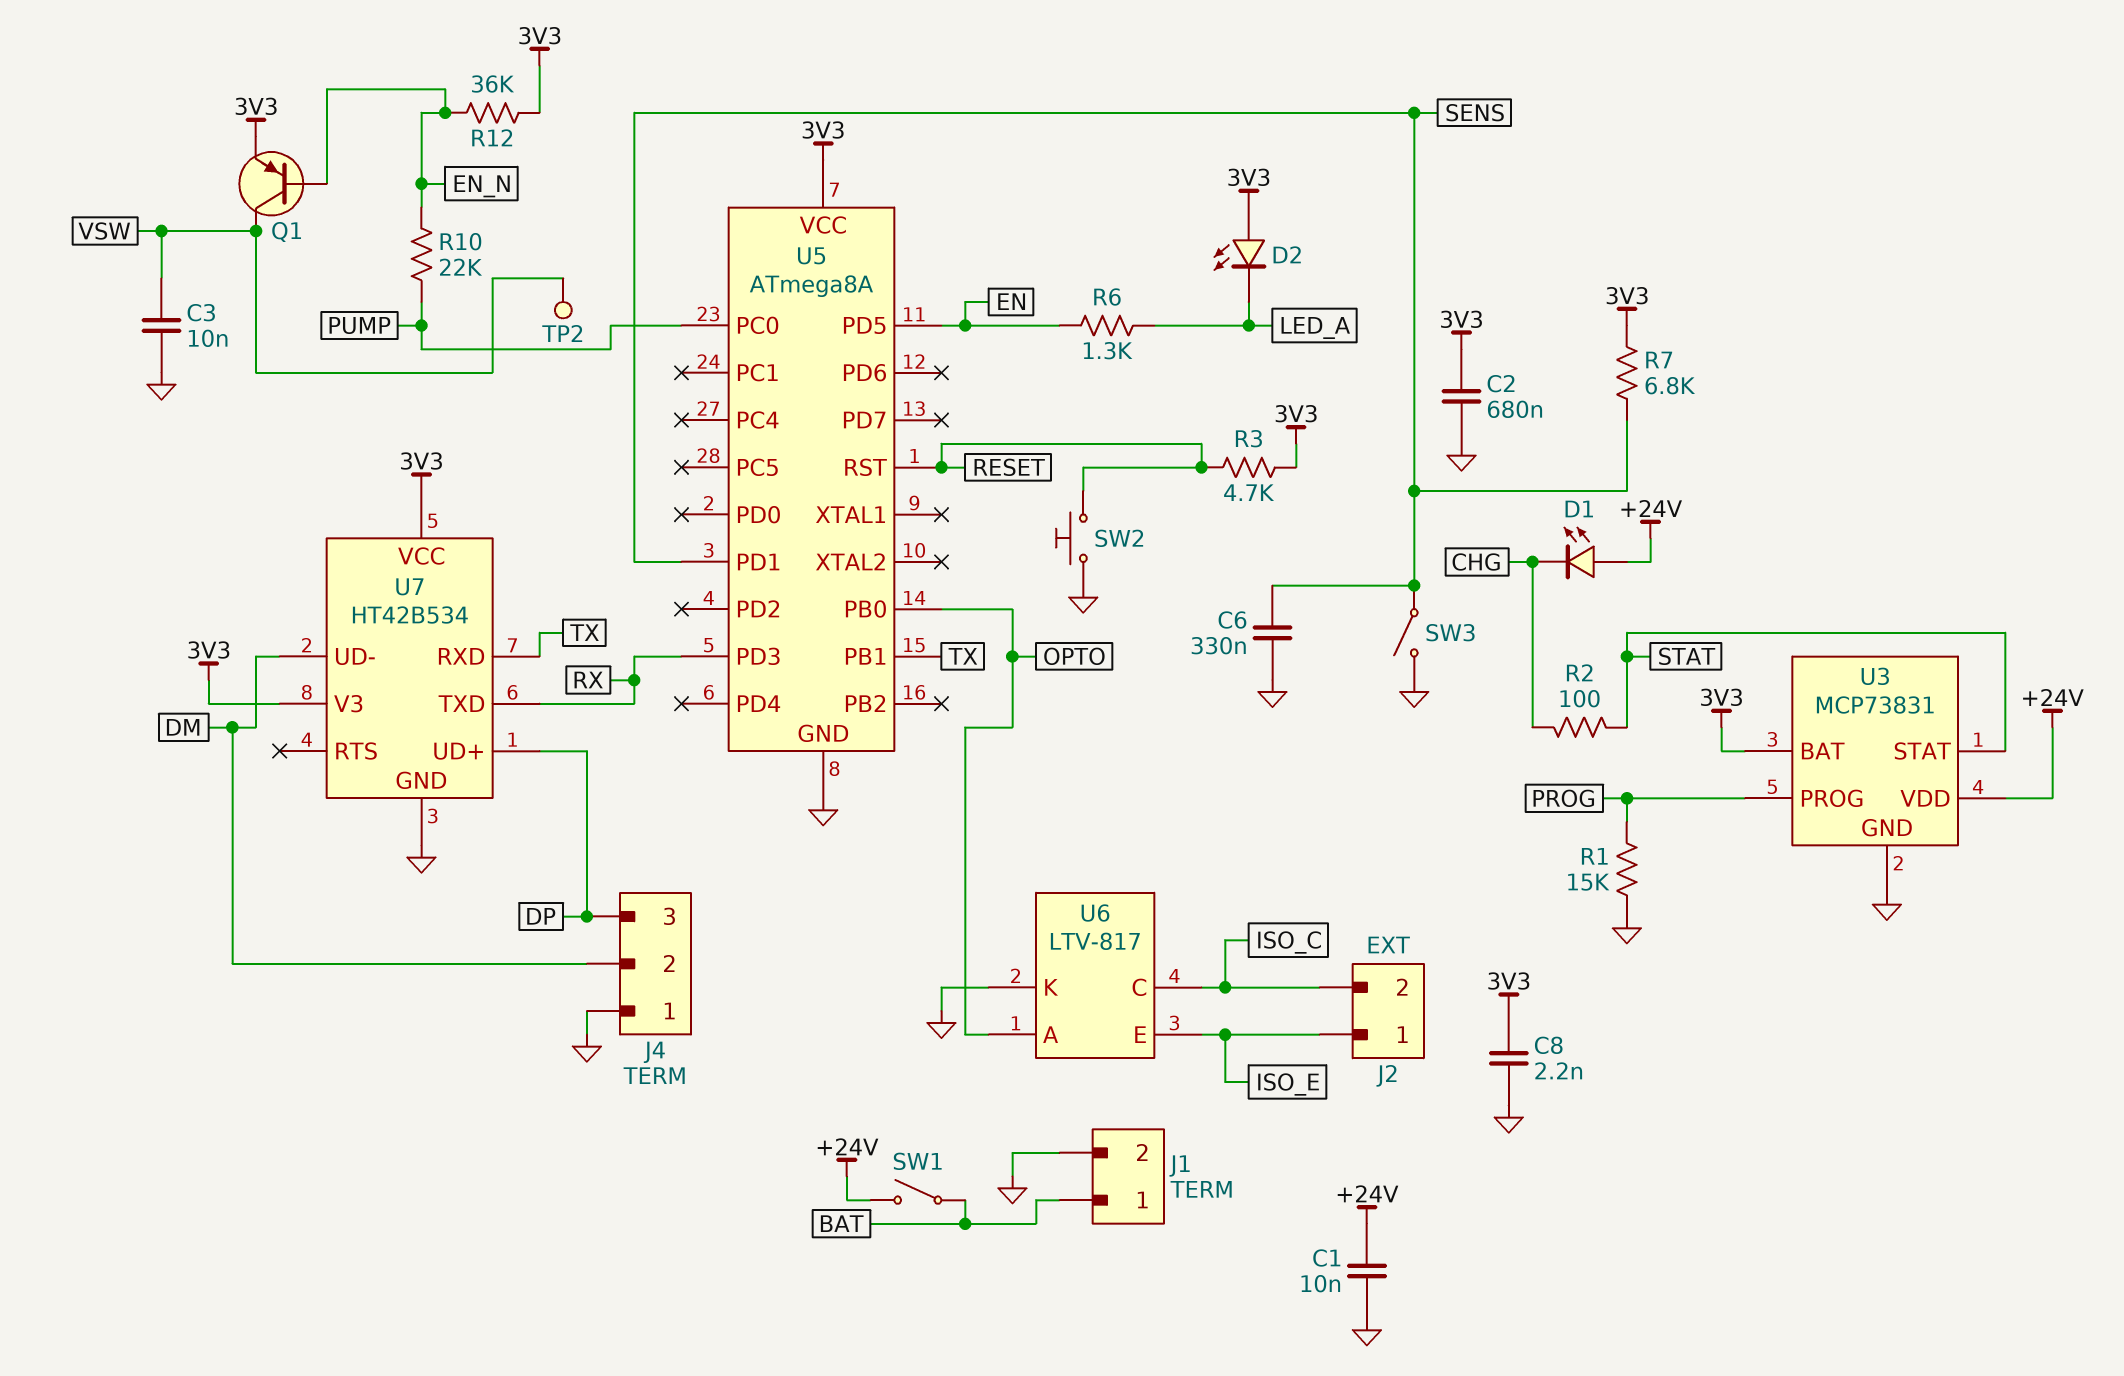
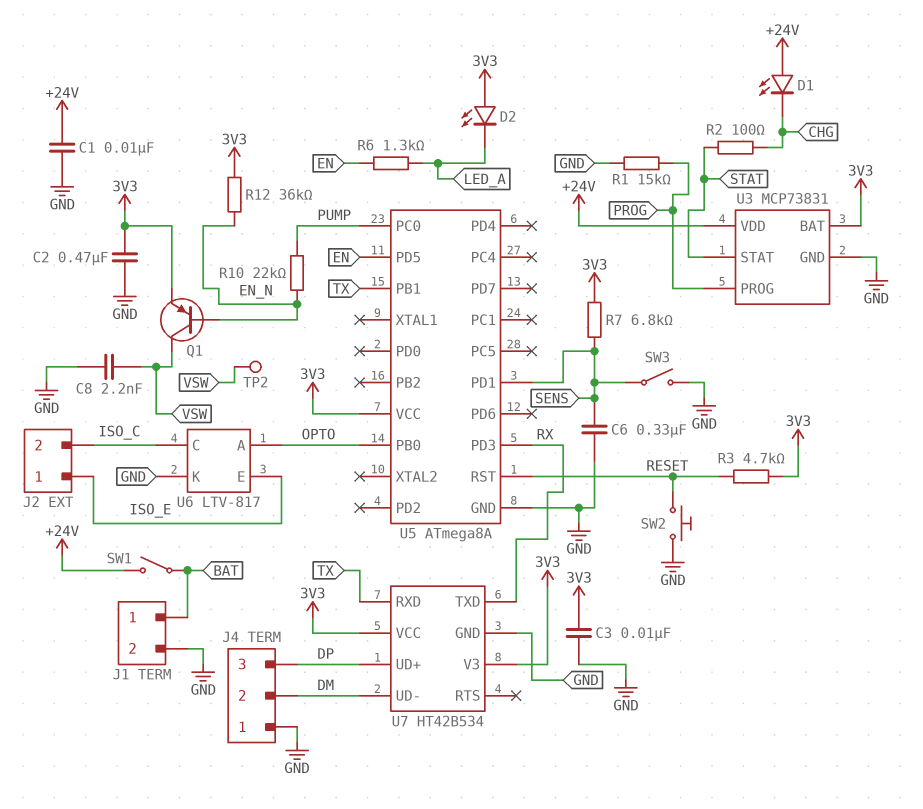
C2: 680nF (3V3, GND) -> 470nF (3V3, GND)
C3: 10nF (GND, VSW) -> 10nF (3V3, GND)
C8: 2.2nF (3V3, GND) -> 2.2nF (GND, VSW)

